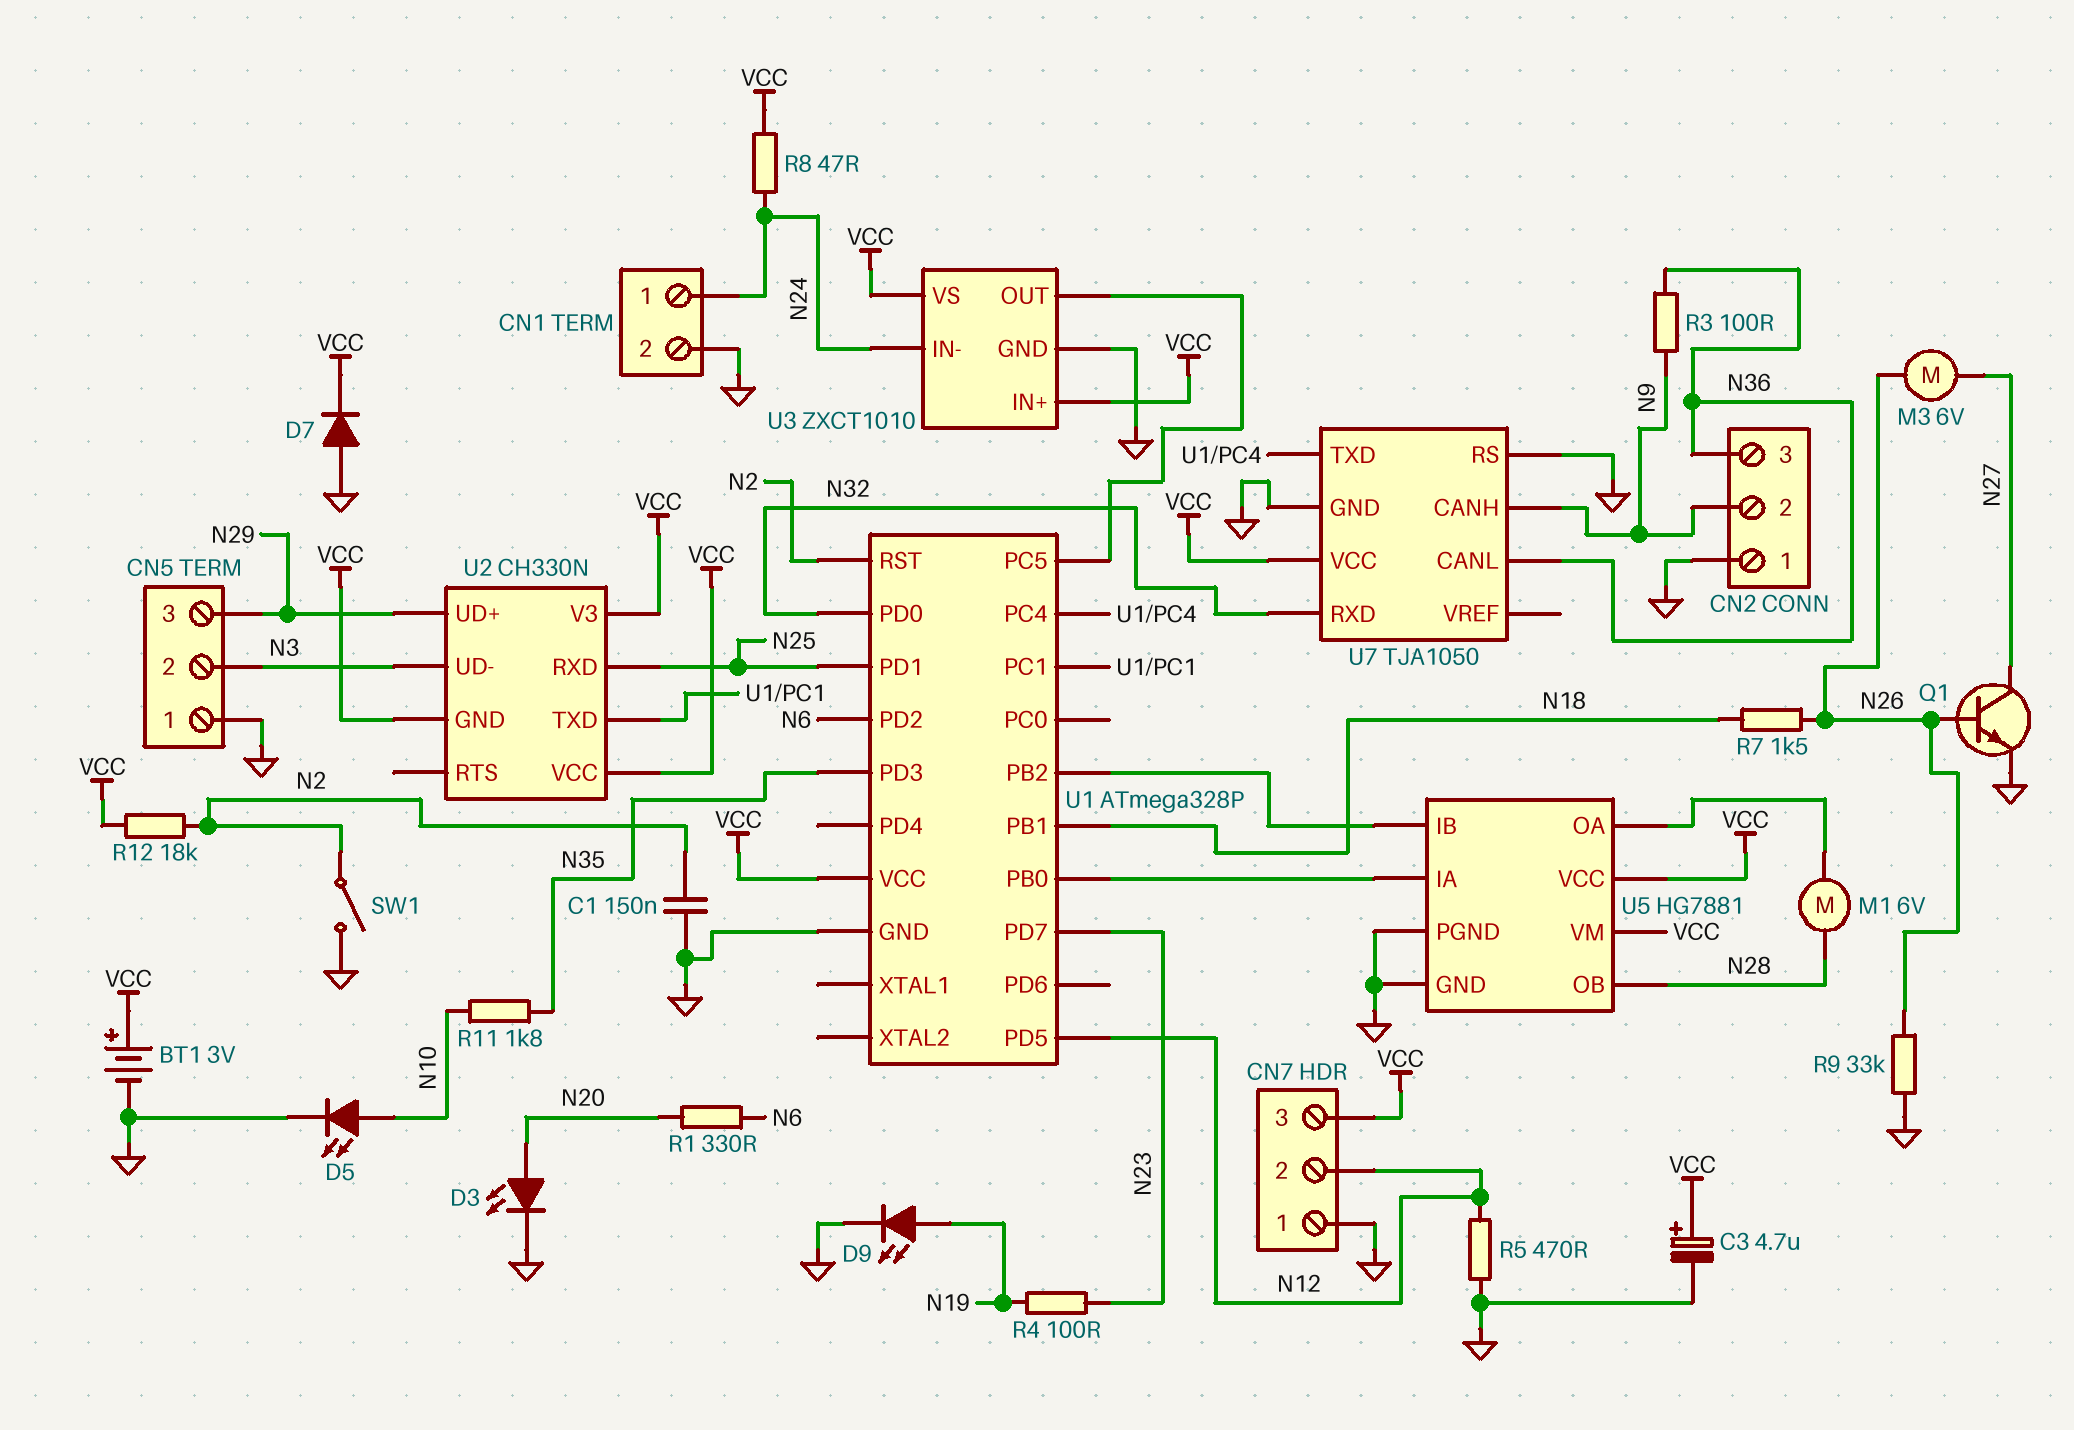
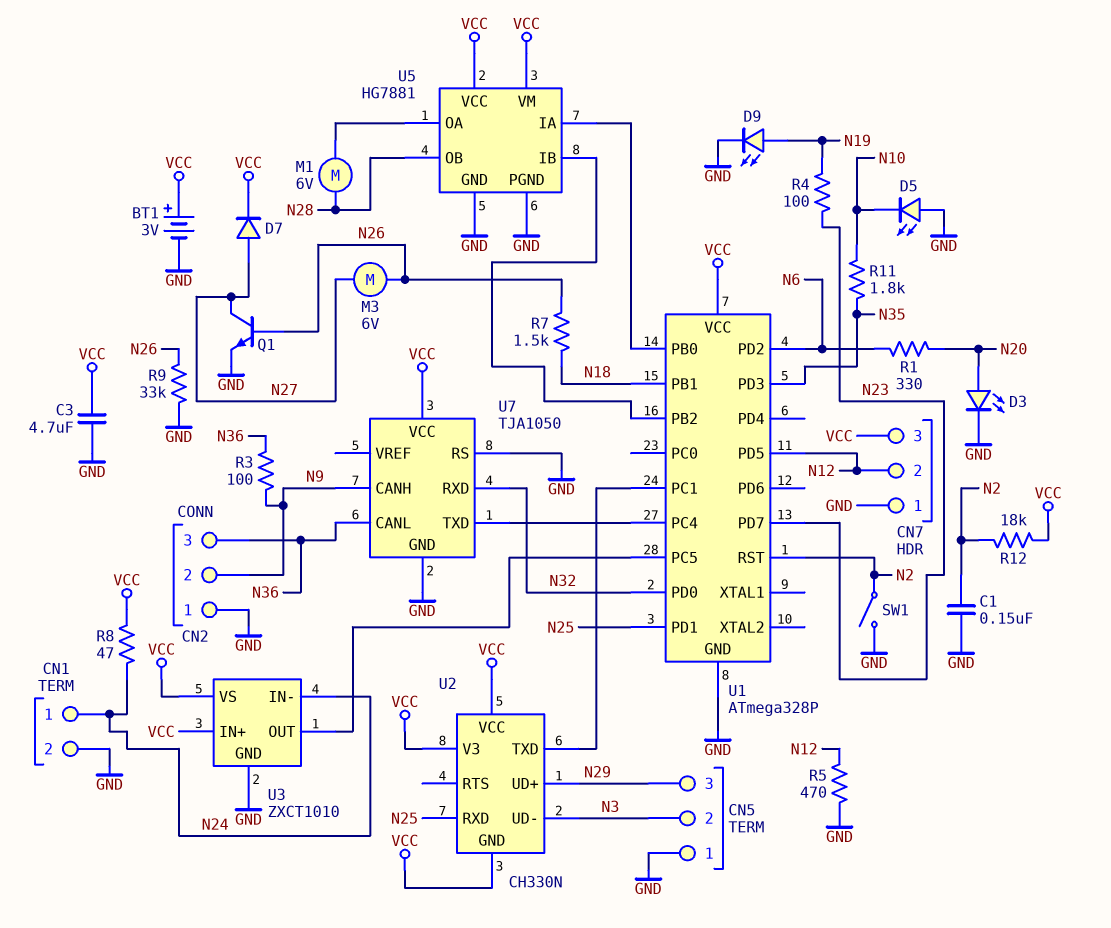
C3: 4.7uF (plus VCC, minus GND) -> 4.7uF (GND, VCC)
D5: LED (A N10, K GND) -> LED (A GND, K N10)
D7: diode (A GND, K VCC) -> diode (A N27, K VCC)

